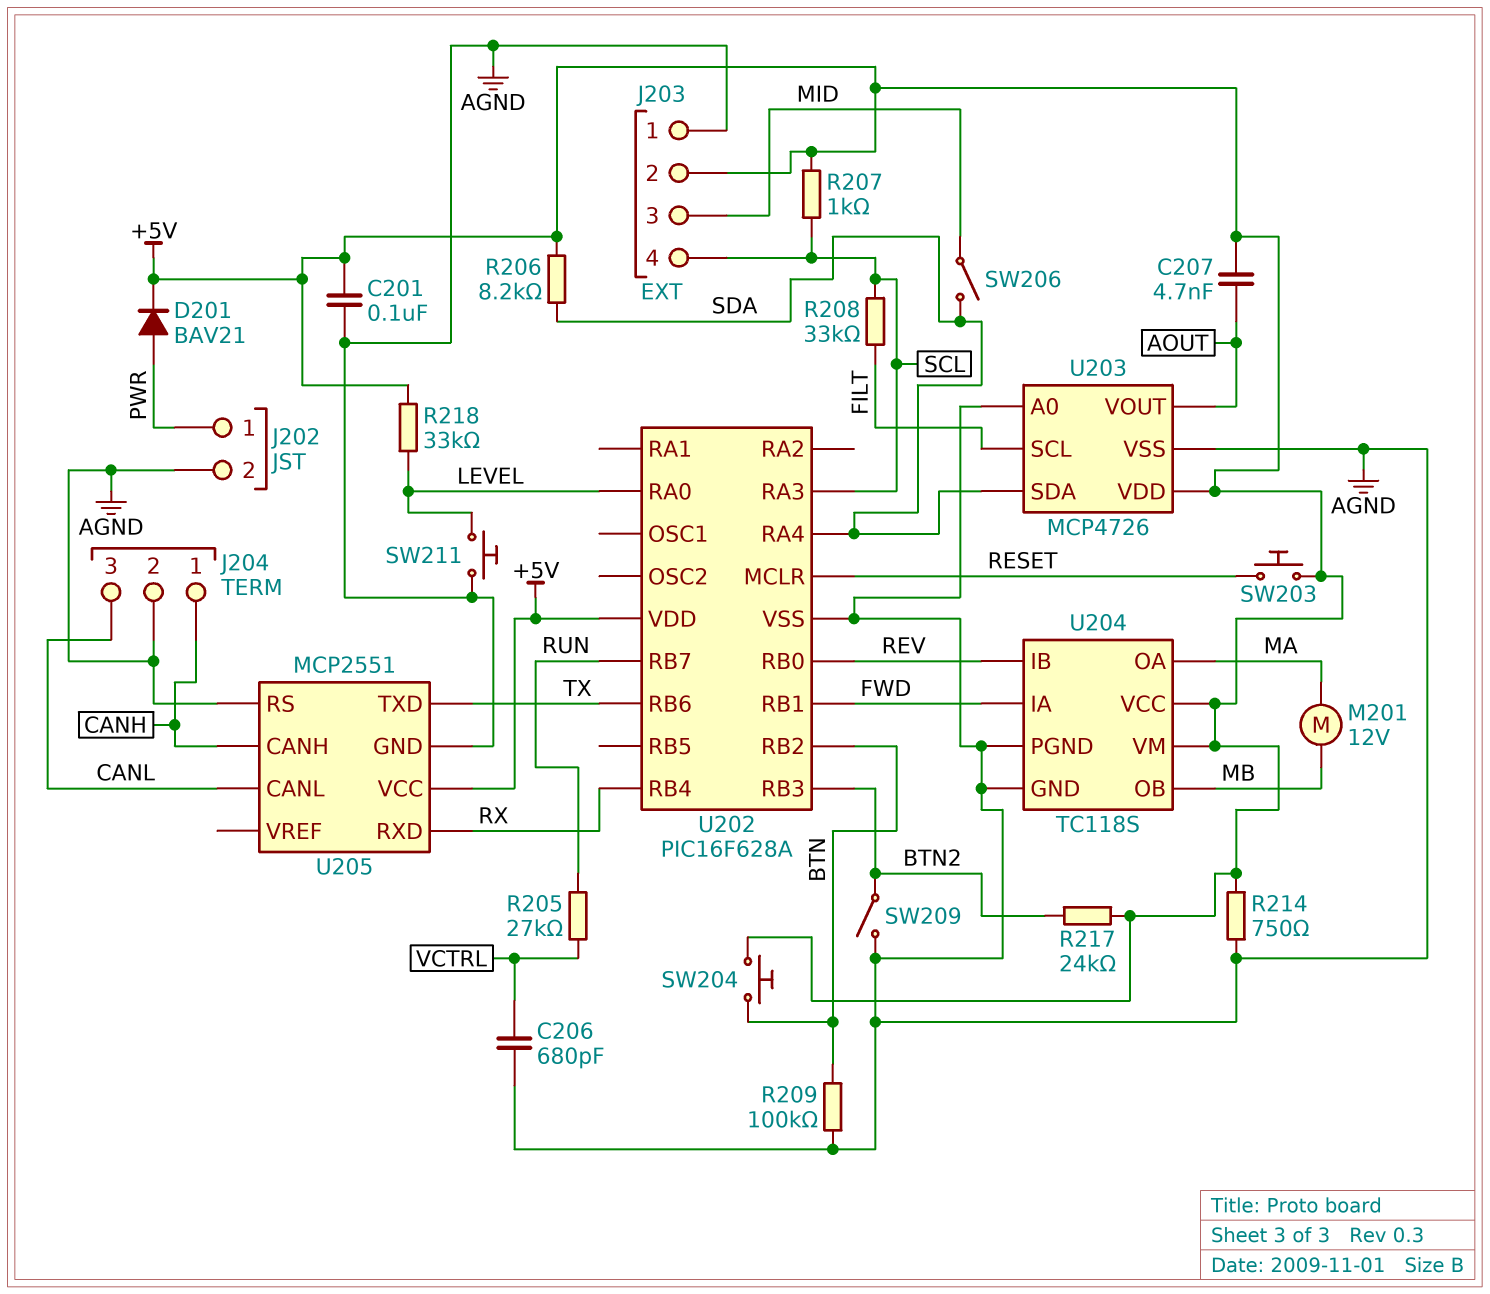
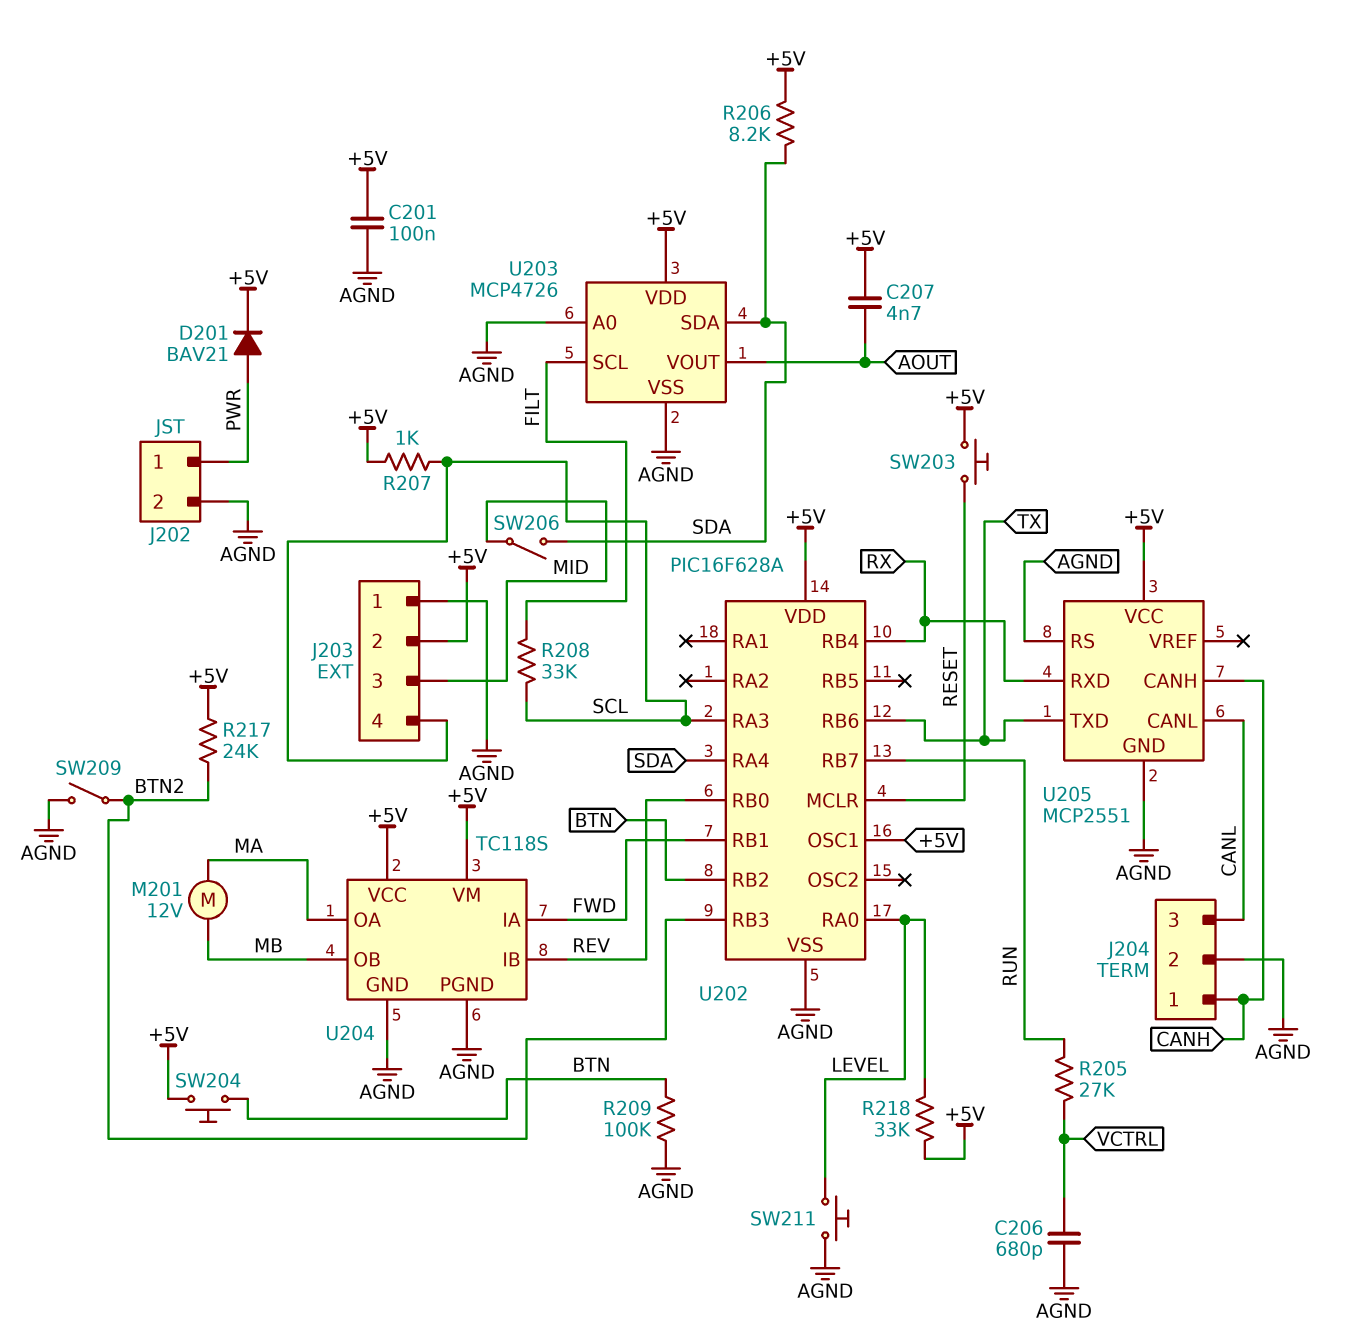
R214: 750 (+5V, AGND) -> none
U202 pin OSC1: none -> +5V

